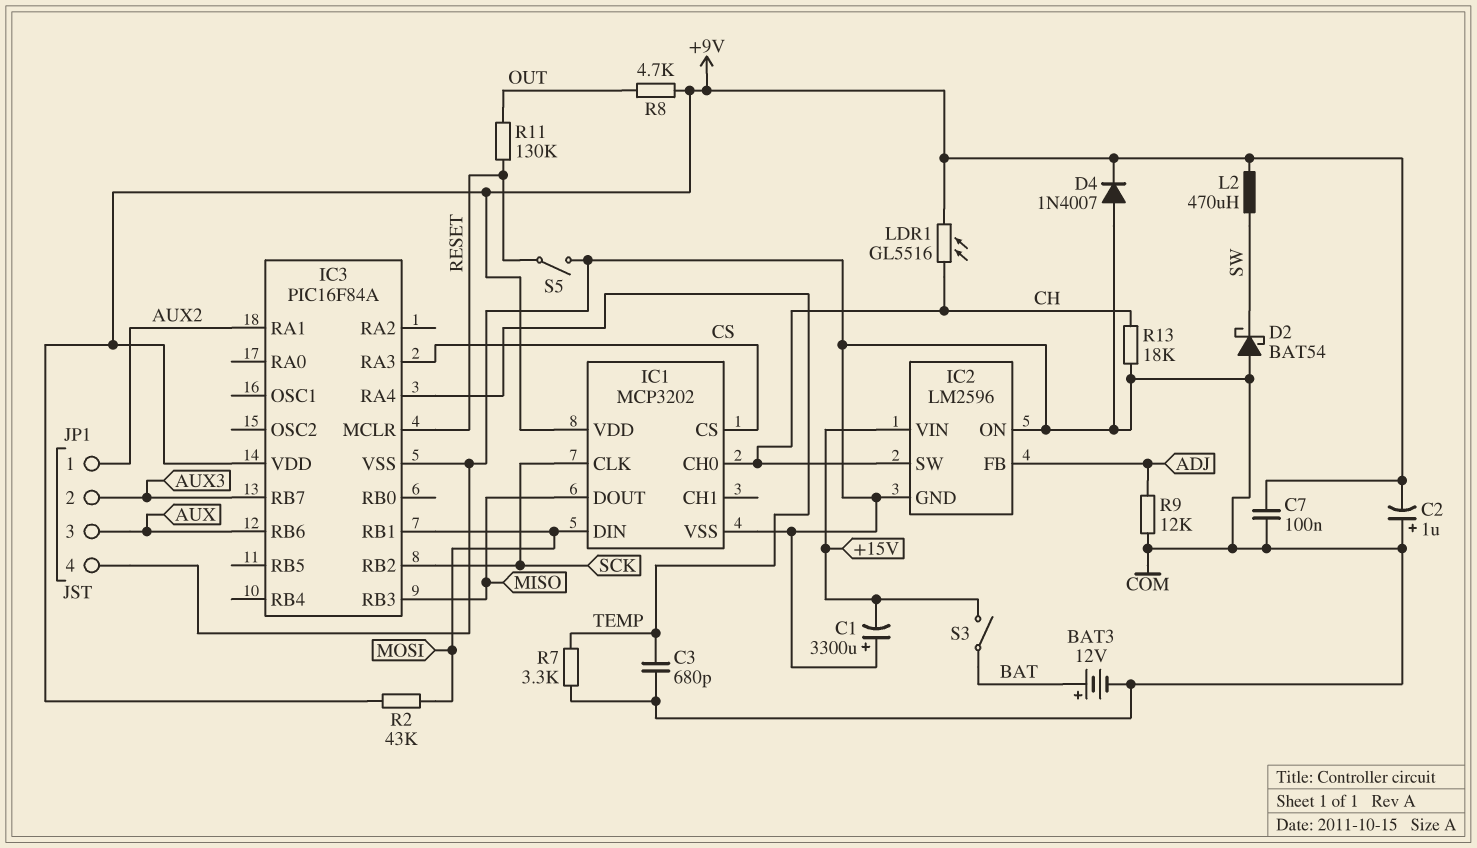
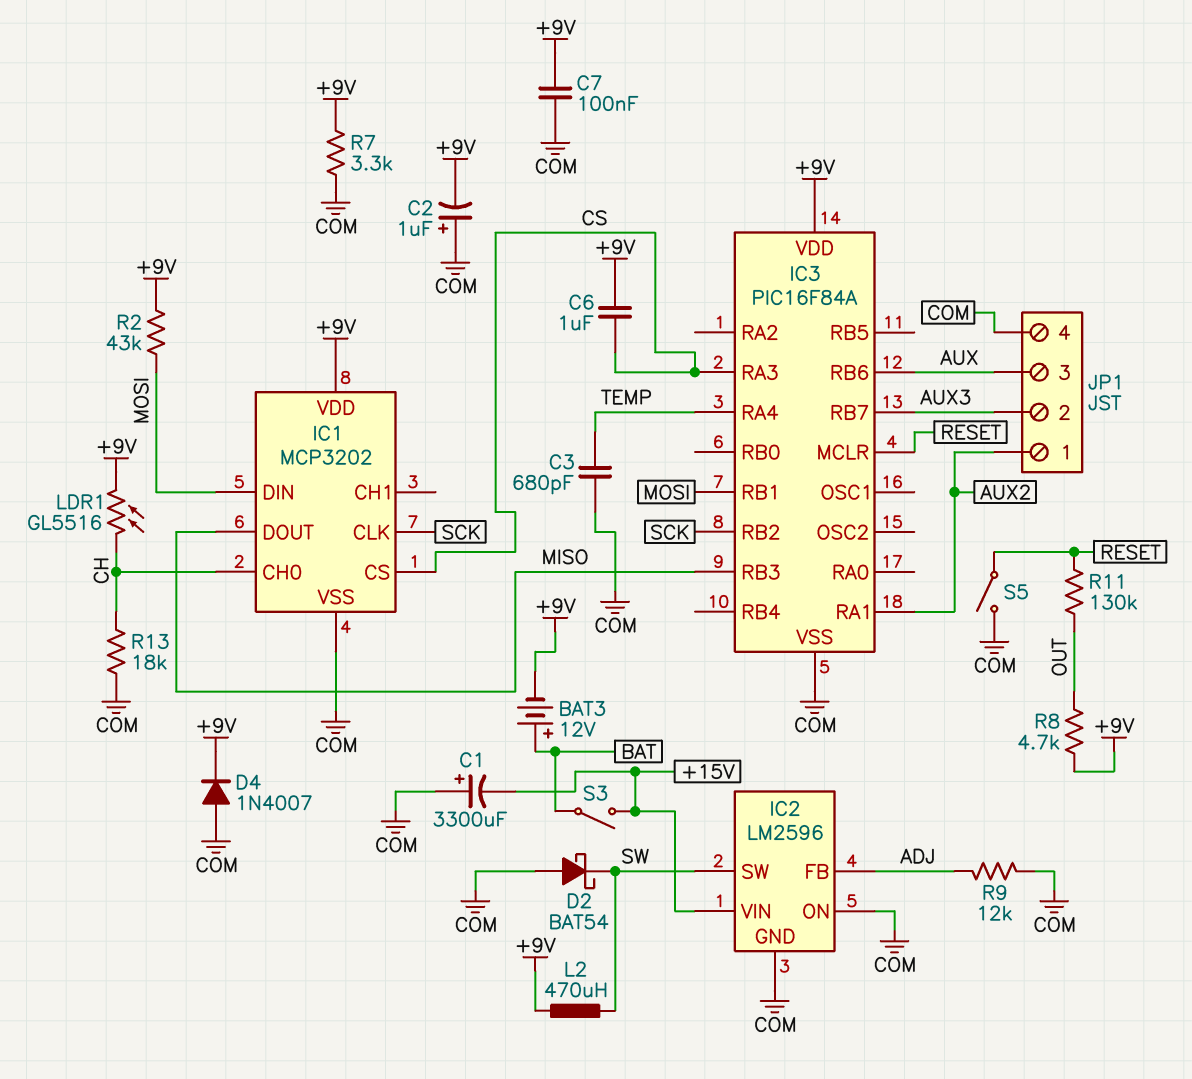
BAT3: 12V (plus BAT, minus COM) -> 12V (plus BAT, minus +9V)
C6: none -> 1uF (+9V, CS)
IC2 pin SW: CH -> SW
R7: 3.3k (COM, TEMP) -> 3.3k (+9V, COM)

